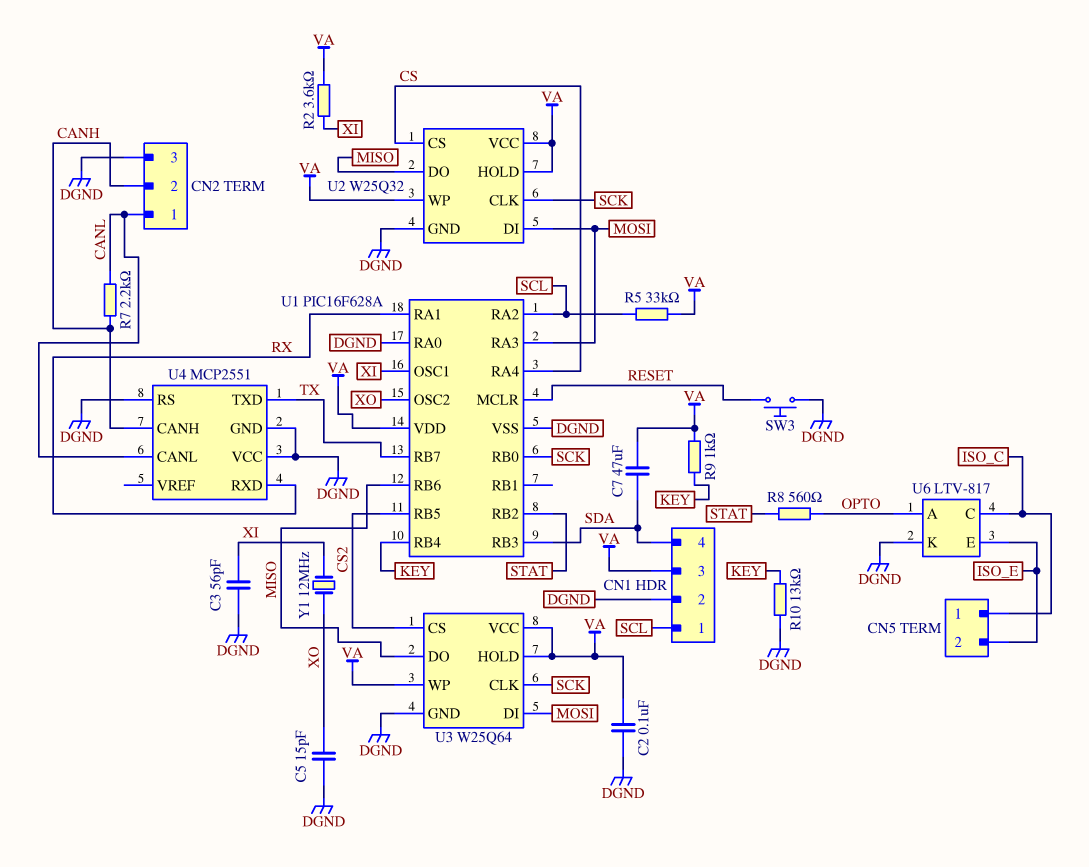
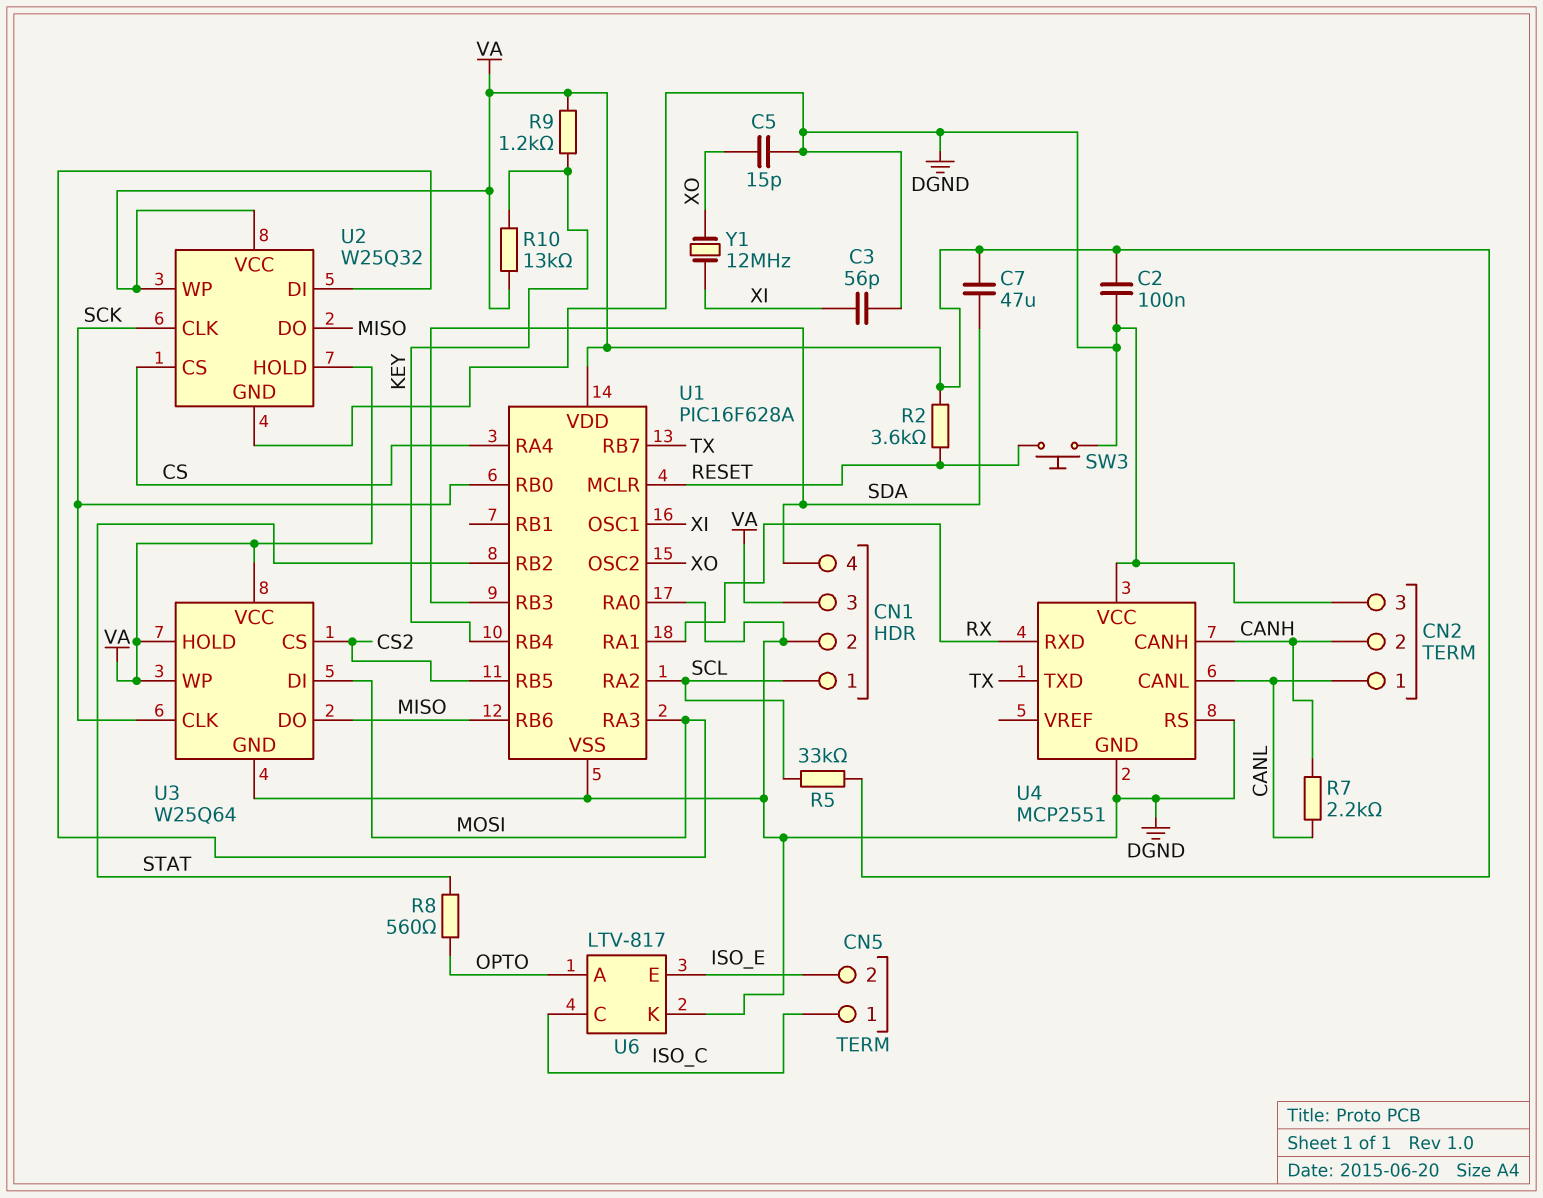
R2: 3.6k (VA, XI) -> 3.6k (RESET, VA)
R9: 1k (KEY, VA) -> 1.2k (KEY, VA)
R10: 13k (DGND, KEY) -> 13k (KEY, VA)

